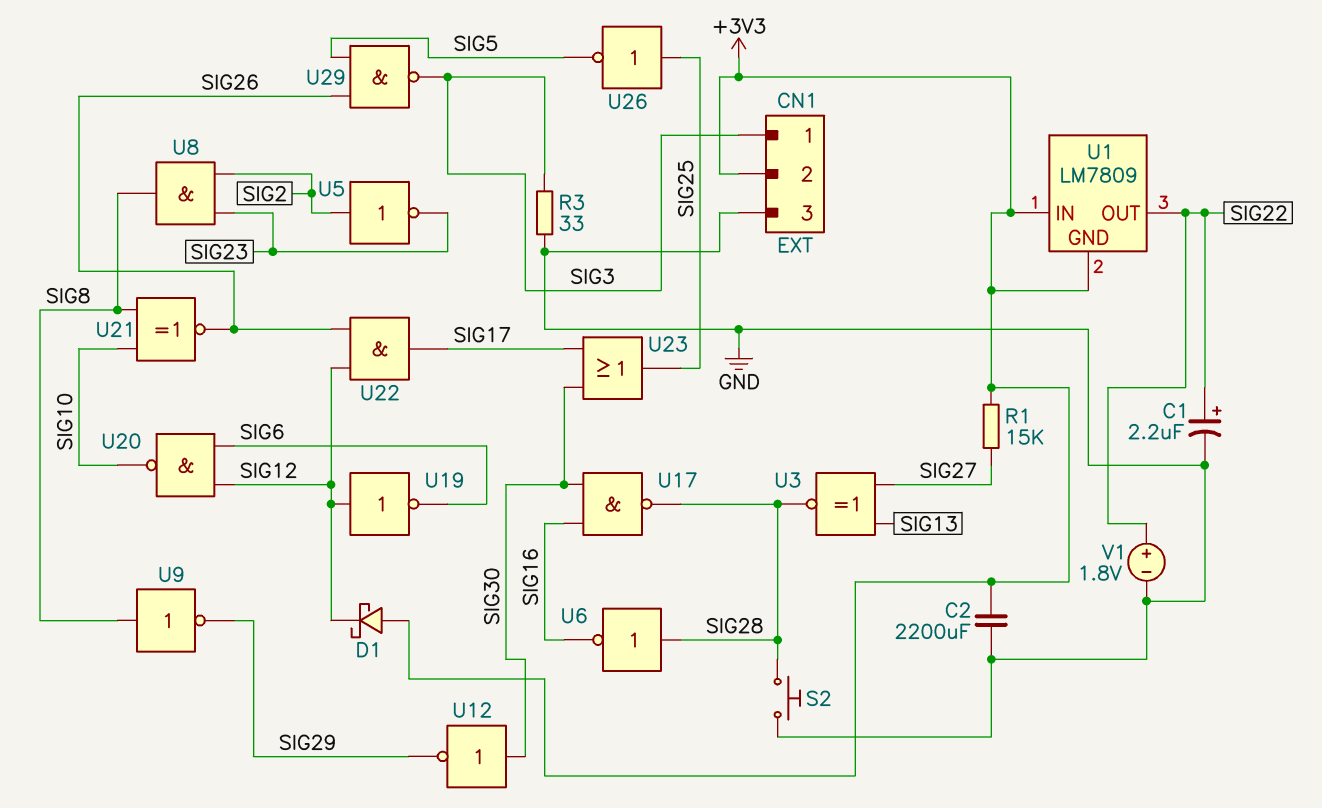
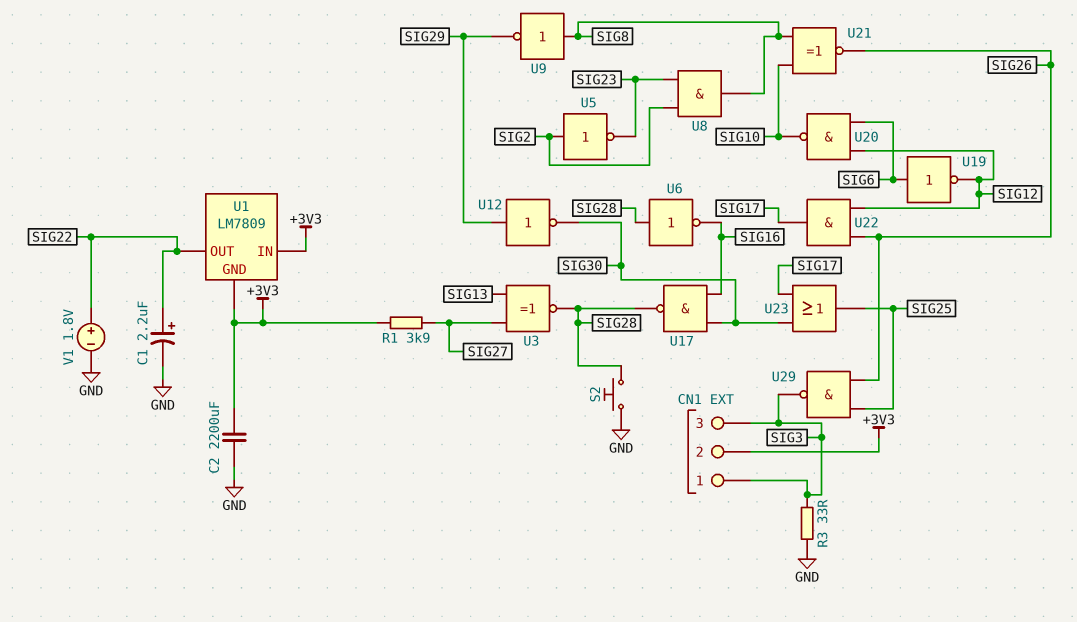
CN1 pin 3: GND -> SIG3
D1: schottky (A +3V3, K SIG12) -> none
R1: 15k (+3V3, SIG27) -> 3.9k (+3V3, SIG27)
U12: NOT (in SIG30, out SIG29) -> NOT (in SIG29, out SIG30)
U19: NOT (in SIG12, out SIG6) -> NOT (in SIG6, out SIG12)
U26: NOT (in SIG25, out SIG5) -> none
U29: NAND (in SIG5, in SIG26, out SIG3) -> NAND (in SIG25, in SIG26, out SIG3)

